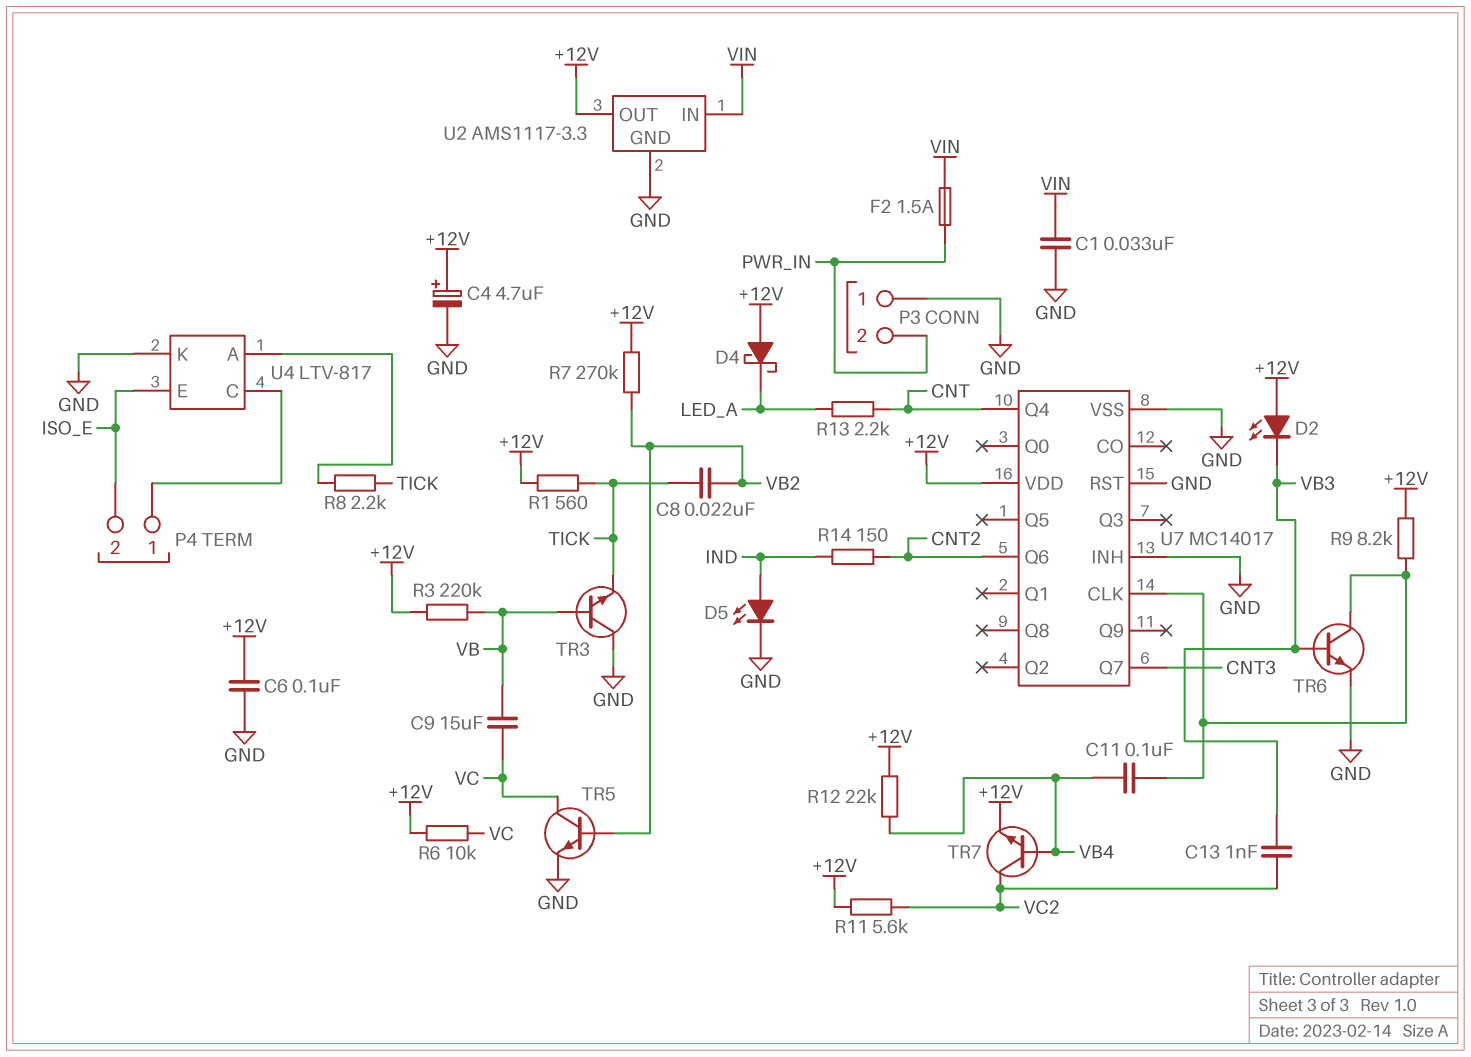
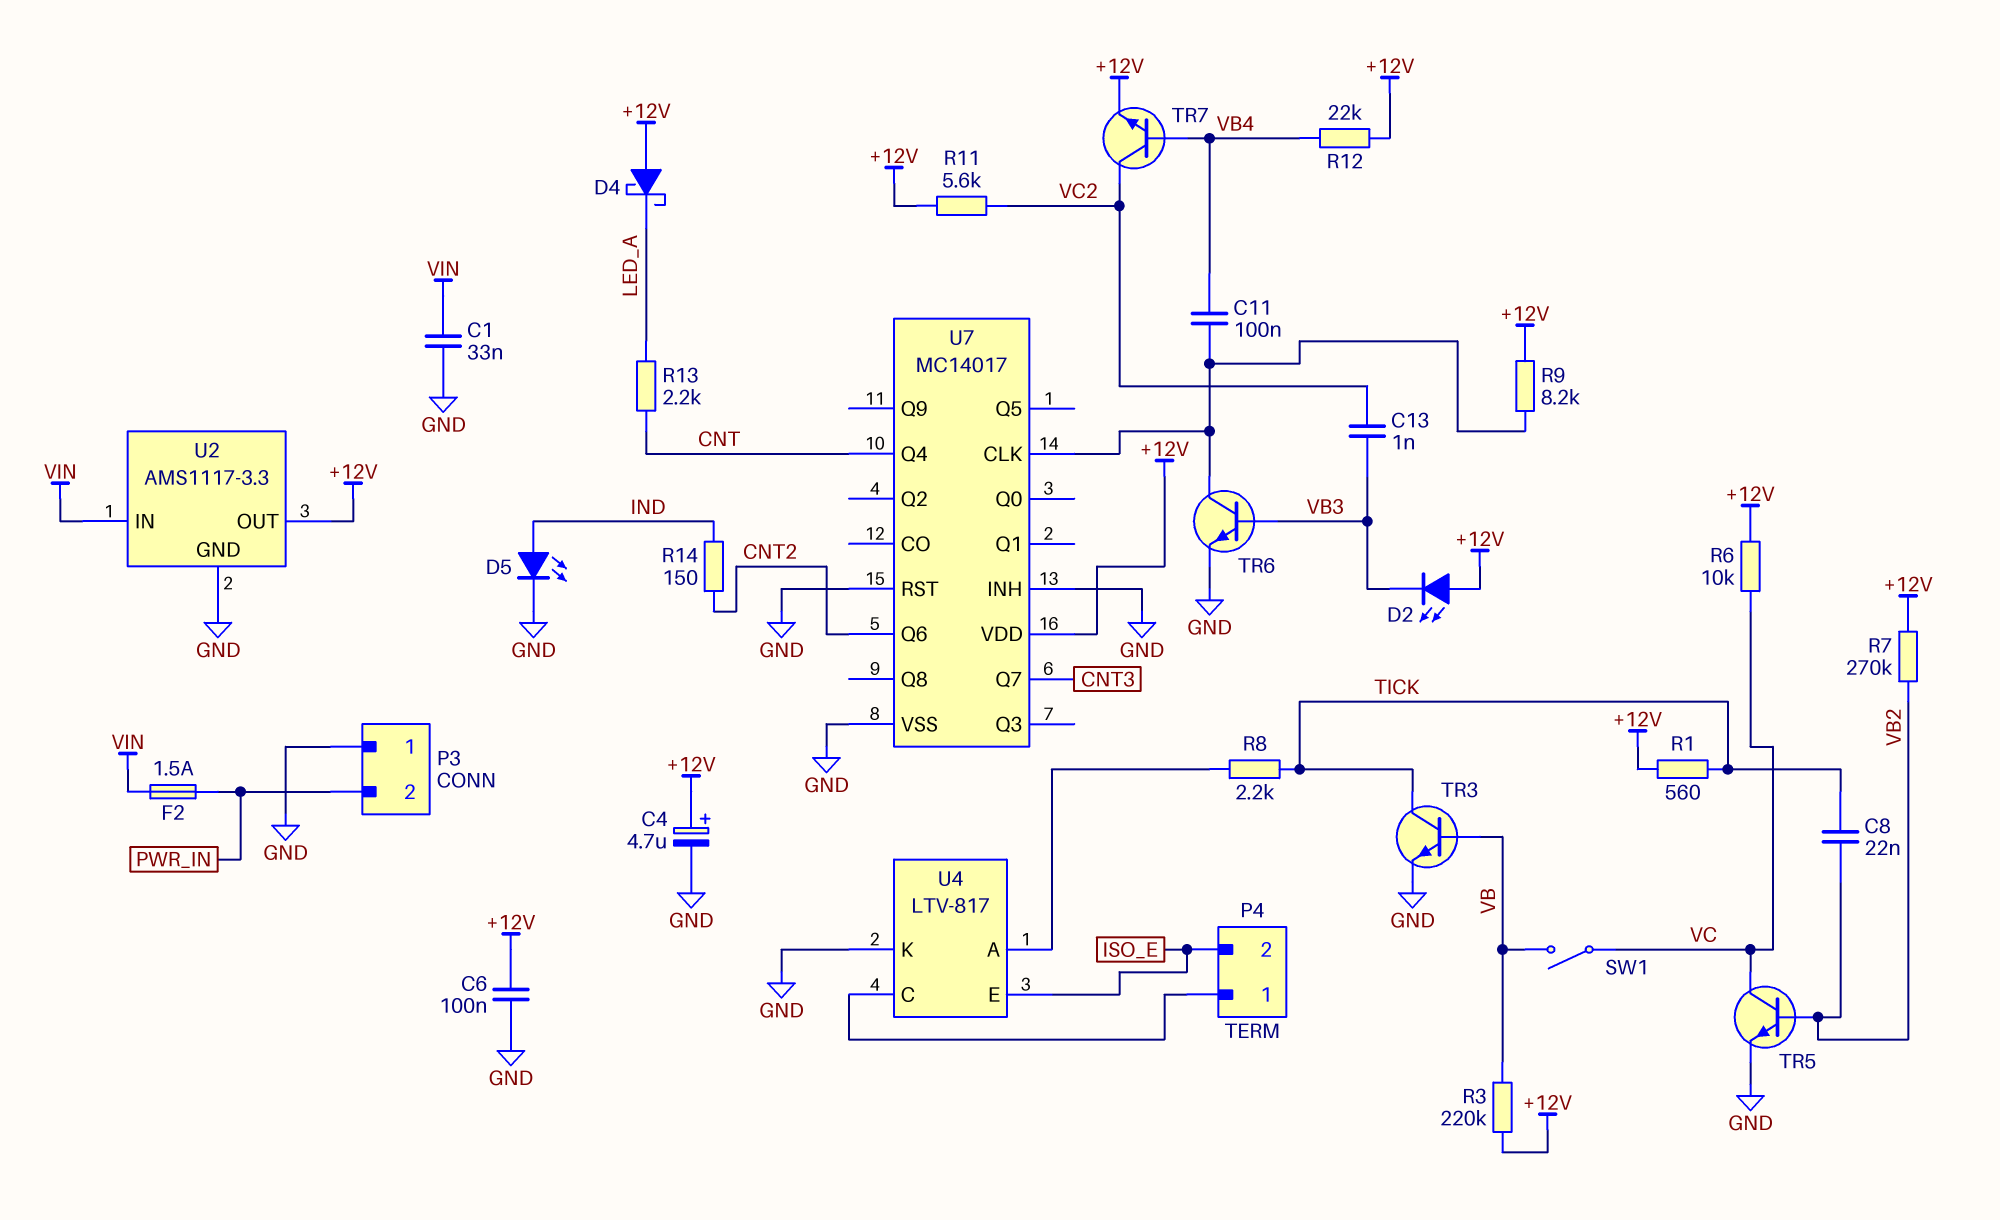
C9: 15uF (VB, VC) -> none
SW1: none -> switch (VB, VC)
TR3: NPN (B VB, C GND, E TICK) -> NPN (B VB, C TICK, E GND)

